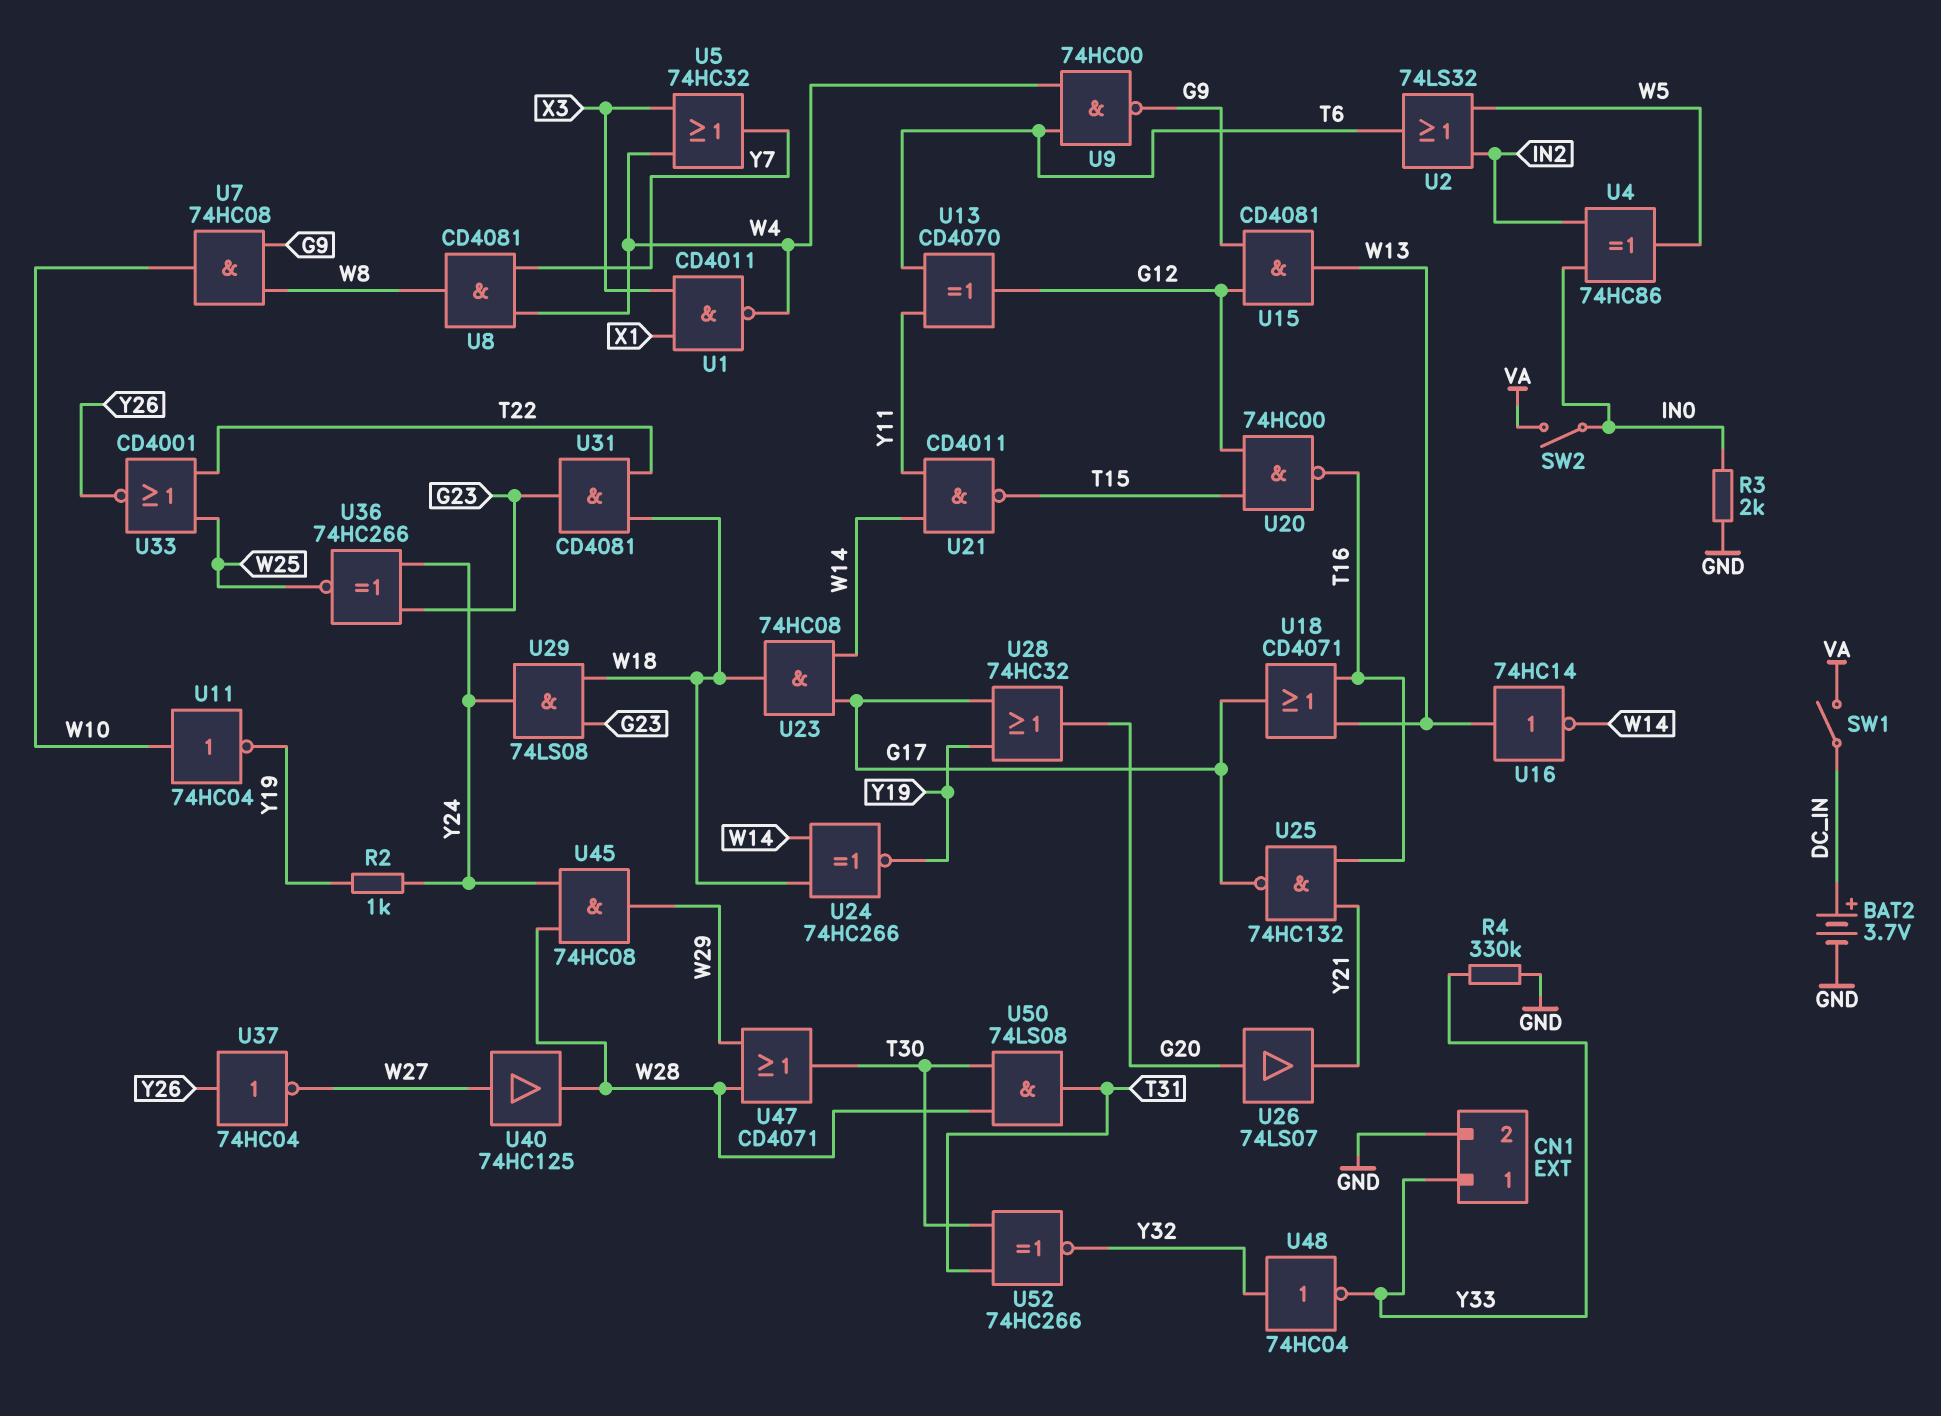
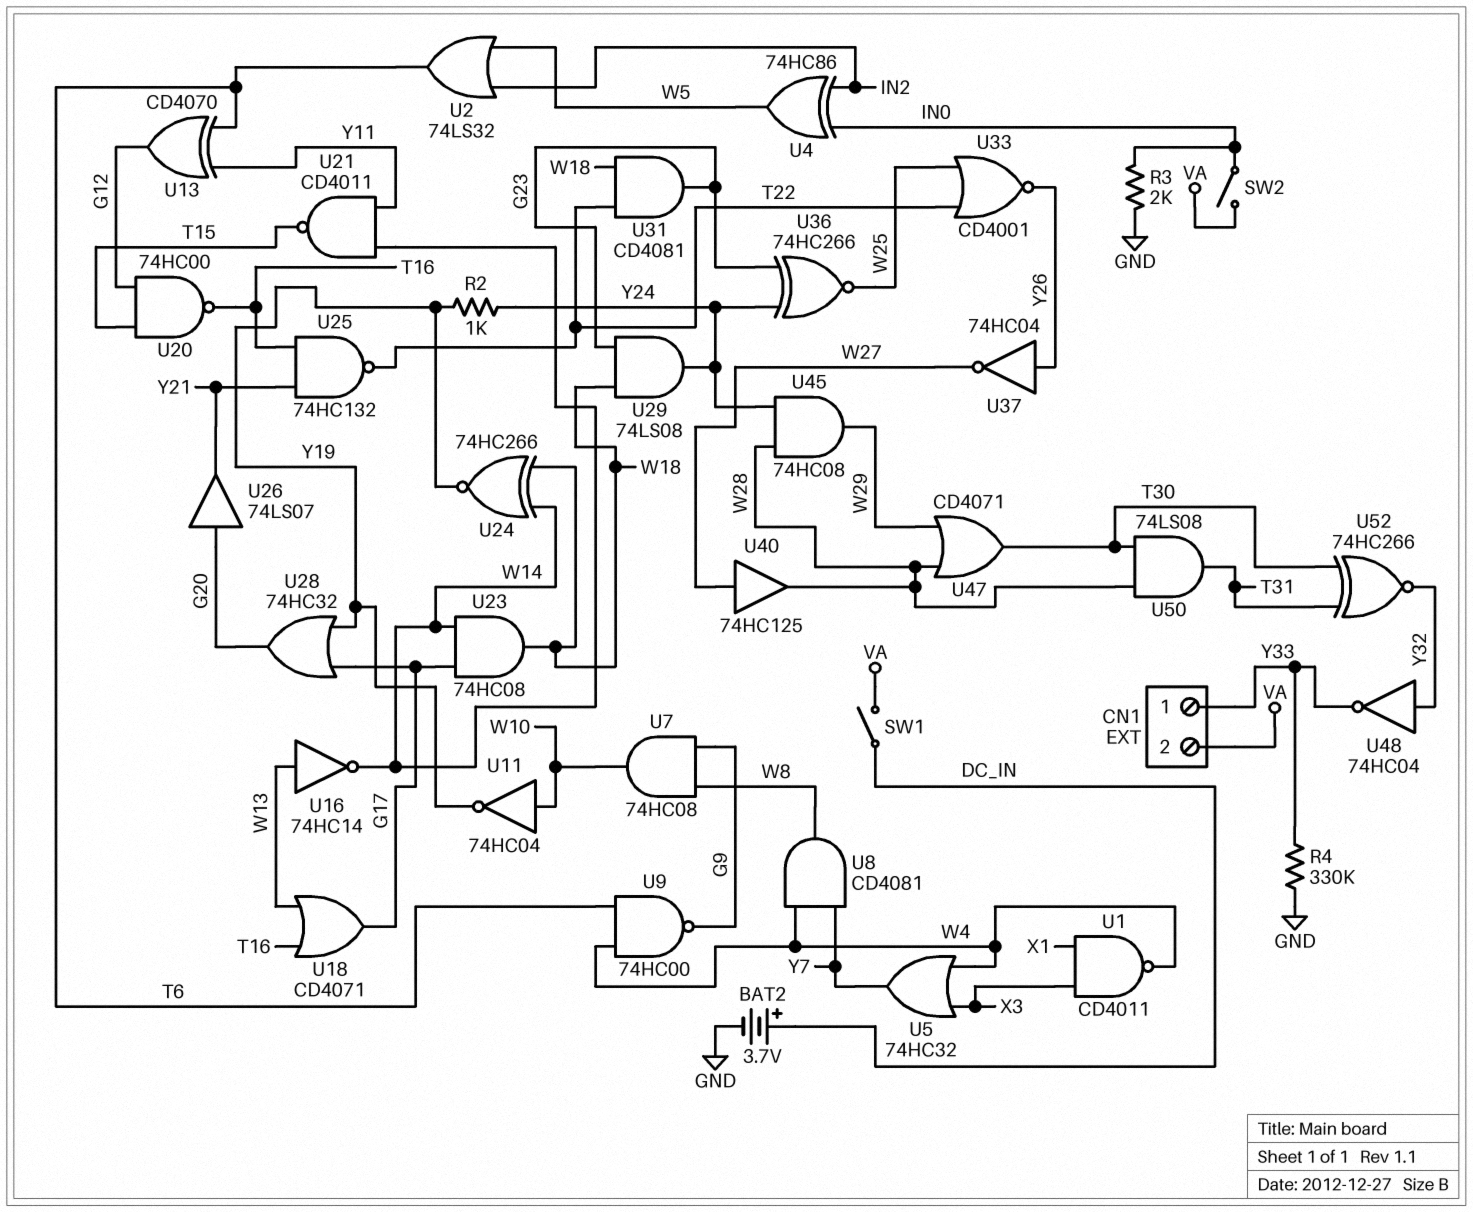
CN1 pin 2: GND -> VA
U15: AND CD4081 (in G9, in G12, out W13) -> none
U25: NAND 74HC132 (in T16, in Y21, out G17) -> NAND 74HC132 (in T16, in Y21, out T22)

